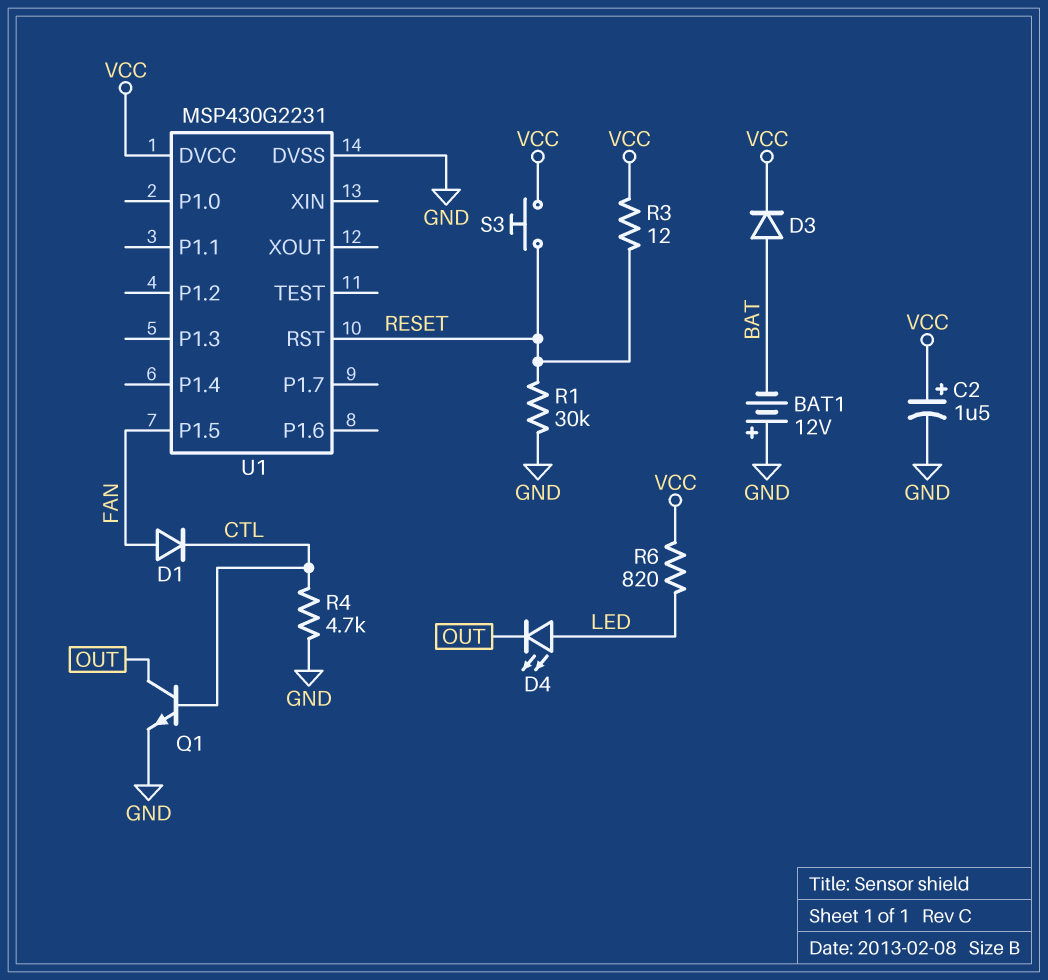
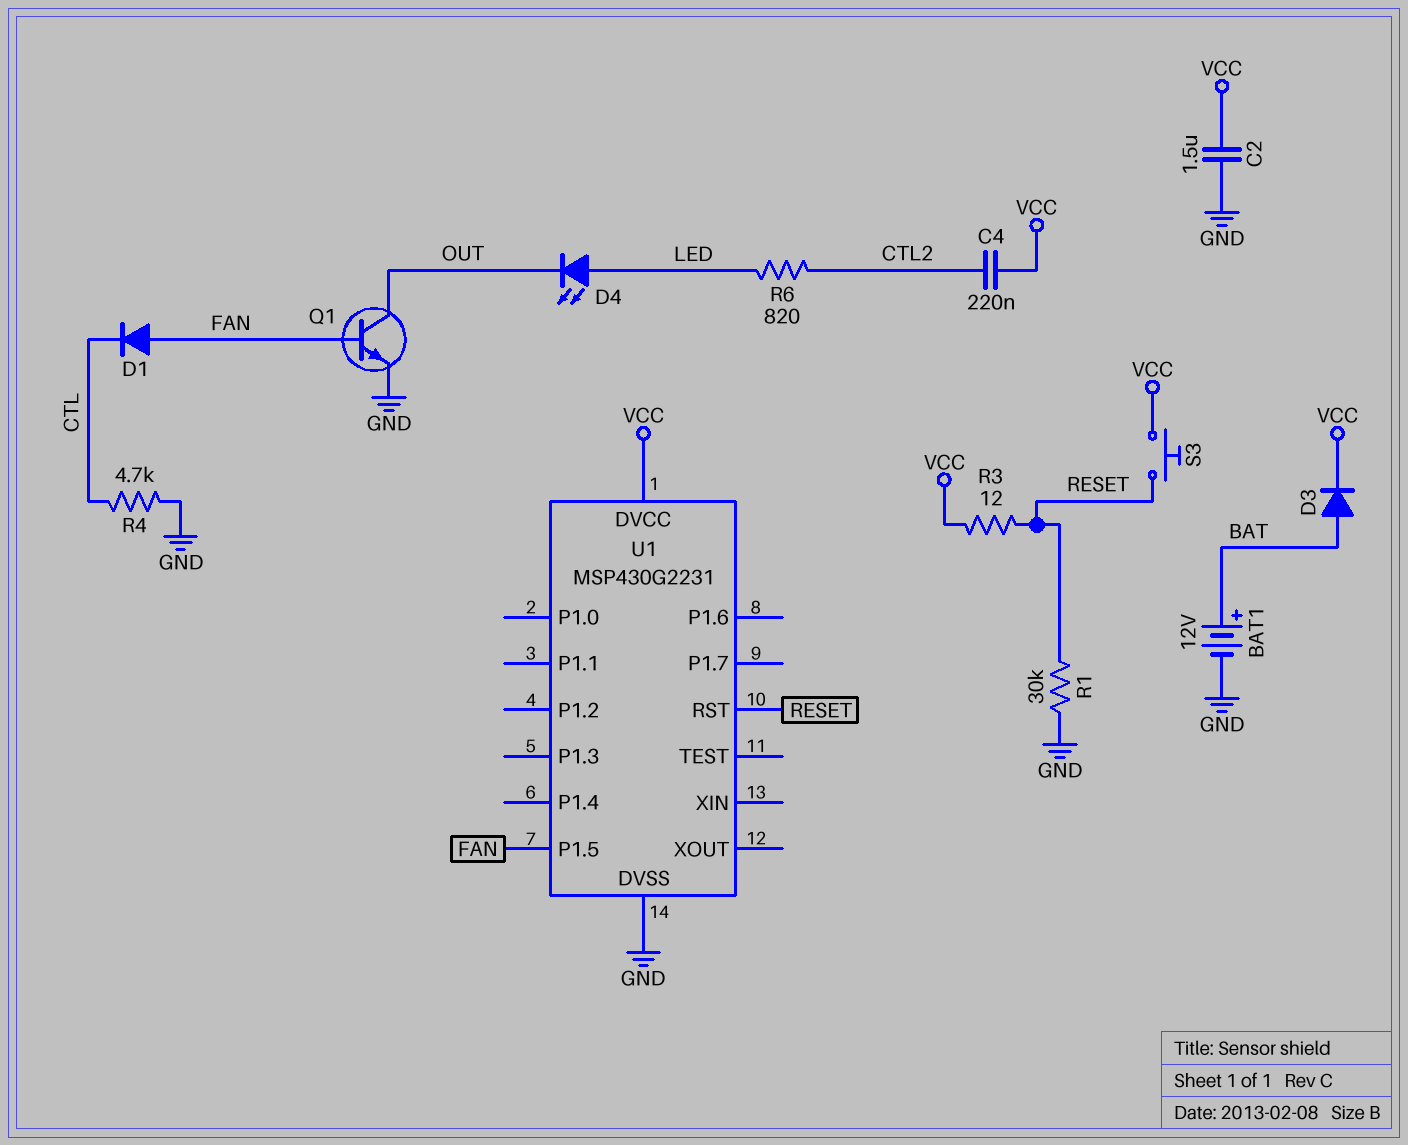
BAT1: 12V (plus GND, minus BAT) -> 12V (plus BAT, minus GND)
C2: 1.5uF (plus VCC, minus GND) -> 1.5uF (GND, VCC)
C4: none -> 220nF (CTL2, VCC)
Q1: NPN (B CTL, C OUT, E GND) -> NPN (B FAN, C OUT, E GND)
R6: 820 (LED, VCC) -> 820 (CTL2, LED)

